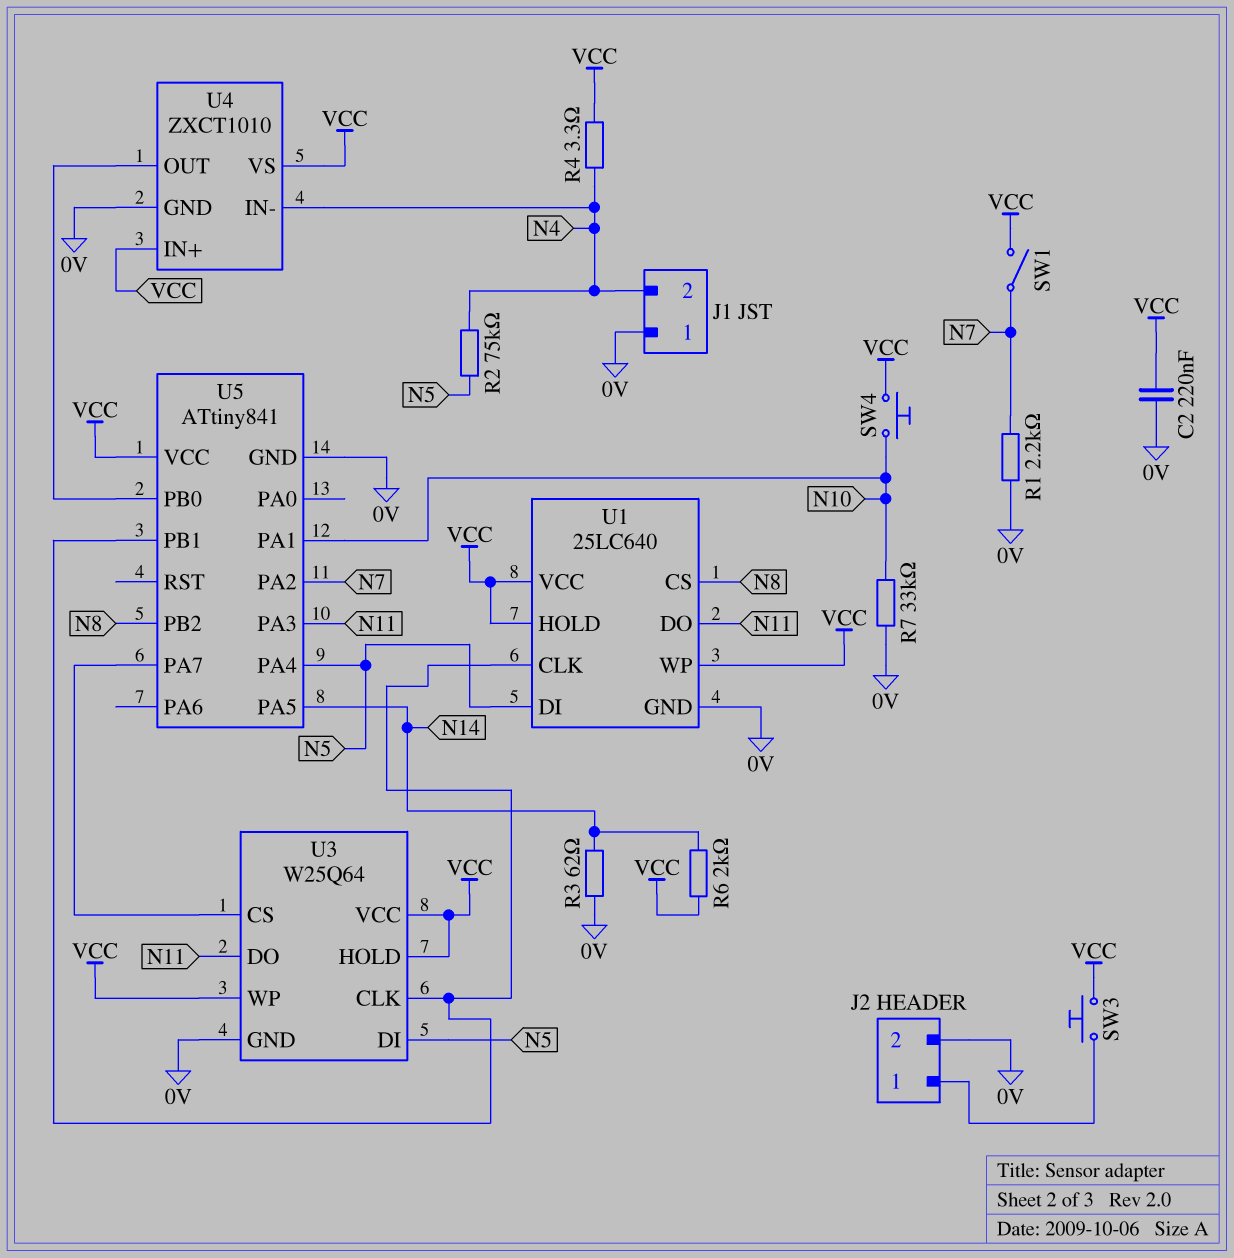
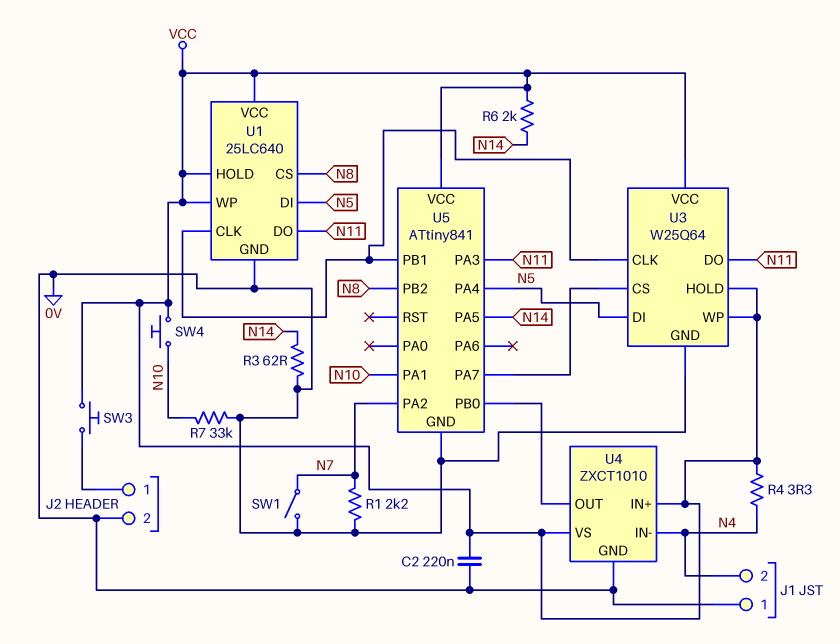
R2: 75k (N4, N5) -> none
SW1: switch (N7, VCC) -> switch (0V, N7)

